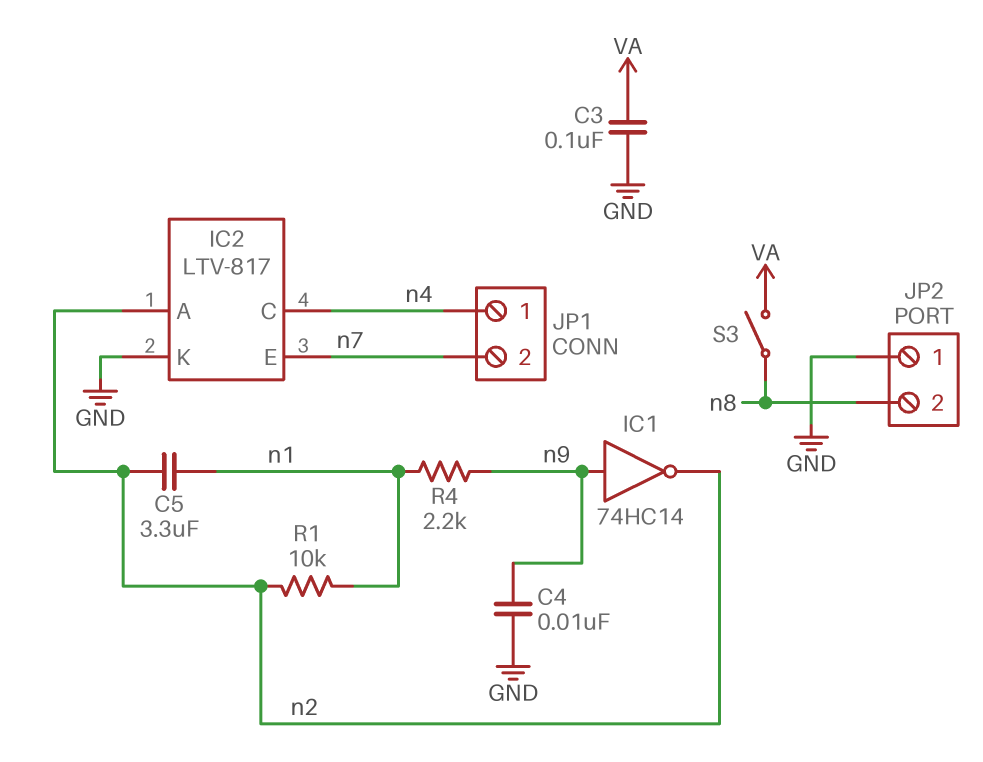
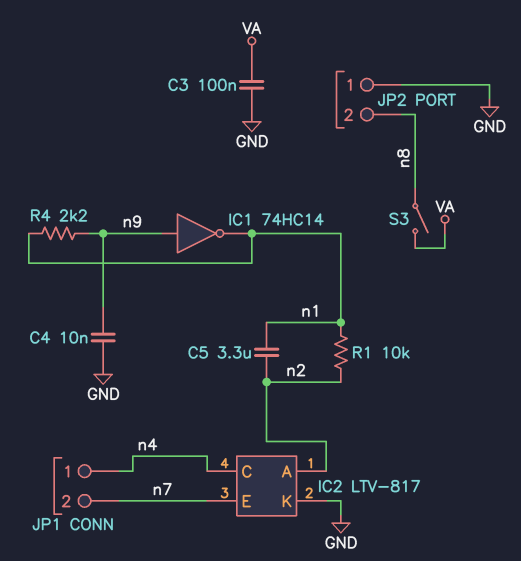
IC1: NOT 74HC14 (in n9, out n2) -> NOT 74HC14 (in n9, out n1)

